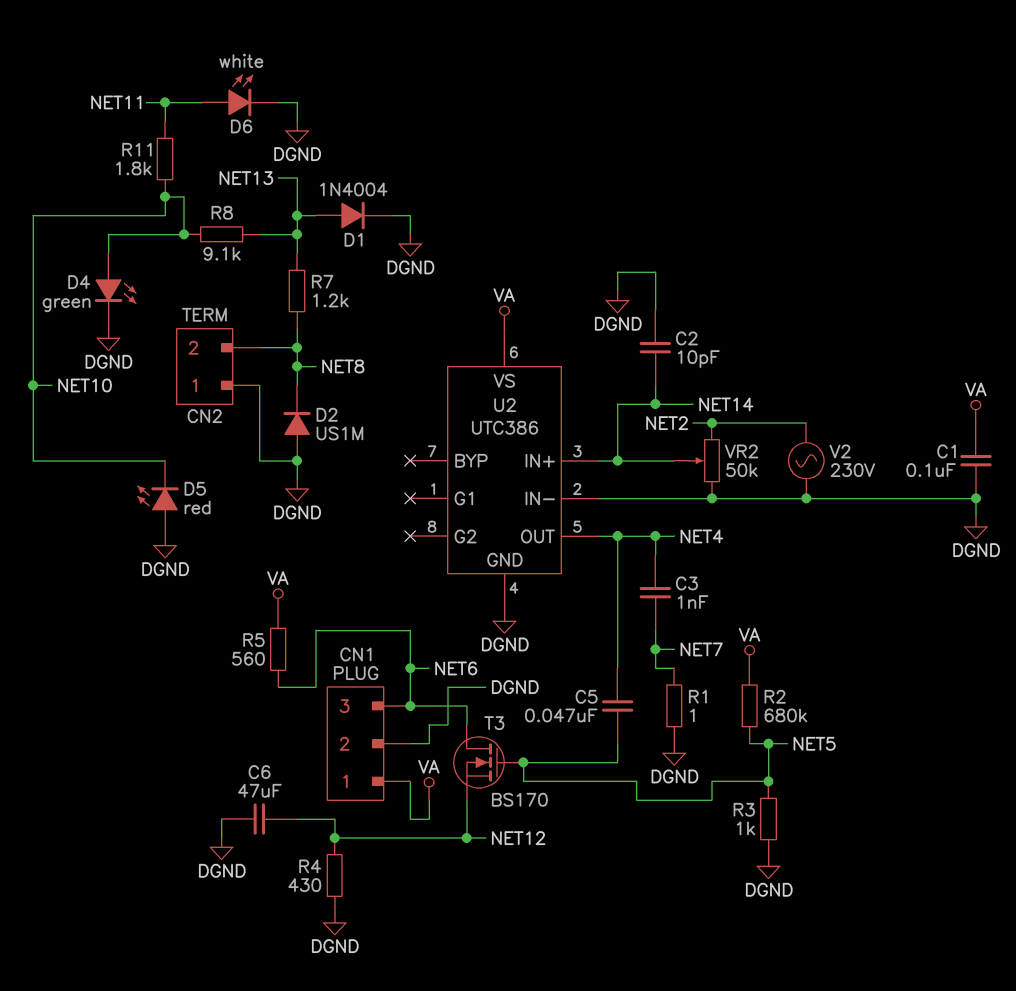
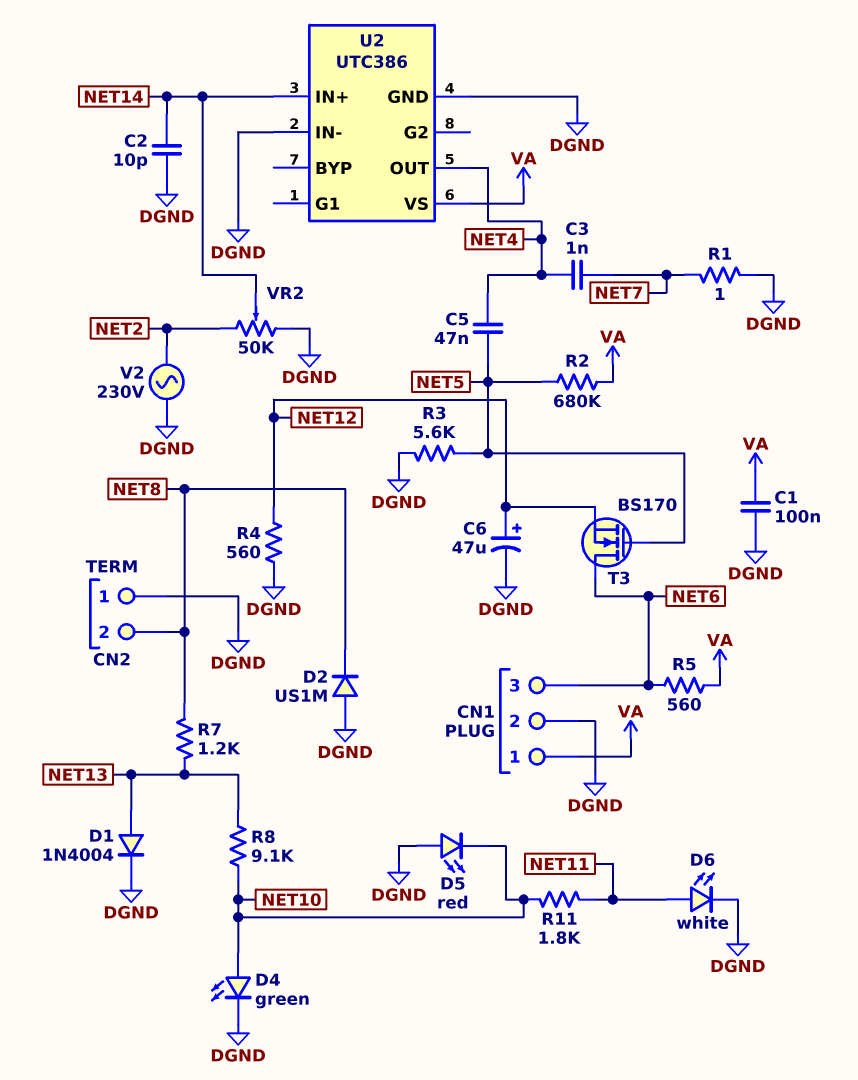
C6: 47uF (DGND, NET12) -> 47uF (plus NET12, minus DGND)
R3: 1k (DGND, NET5) -> 5.6k (DGND, NET5)
R4: 430 (DGND, NET12) -> 560 (DGND, NET12)

